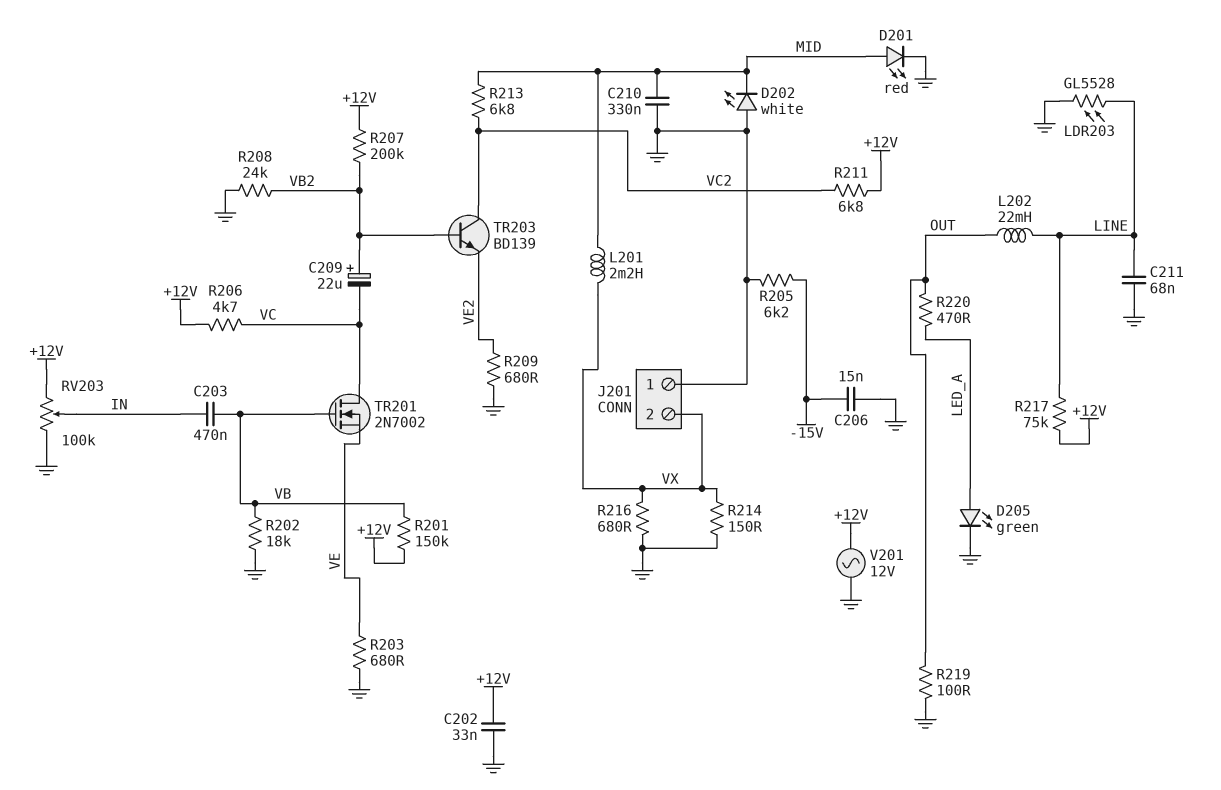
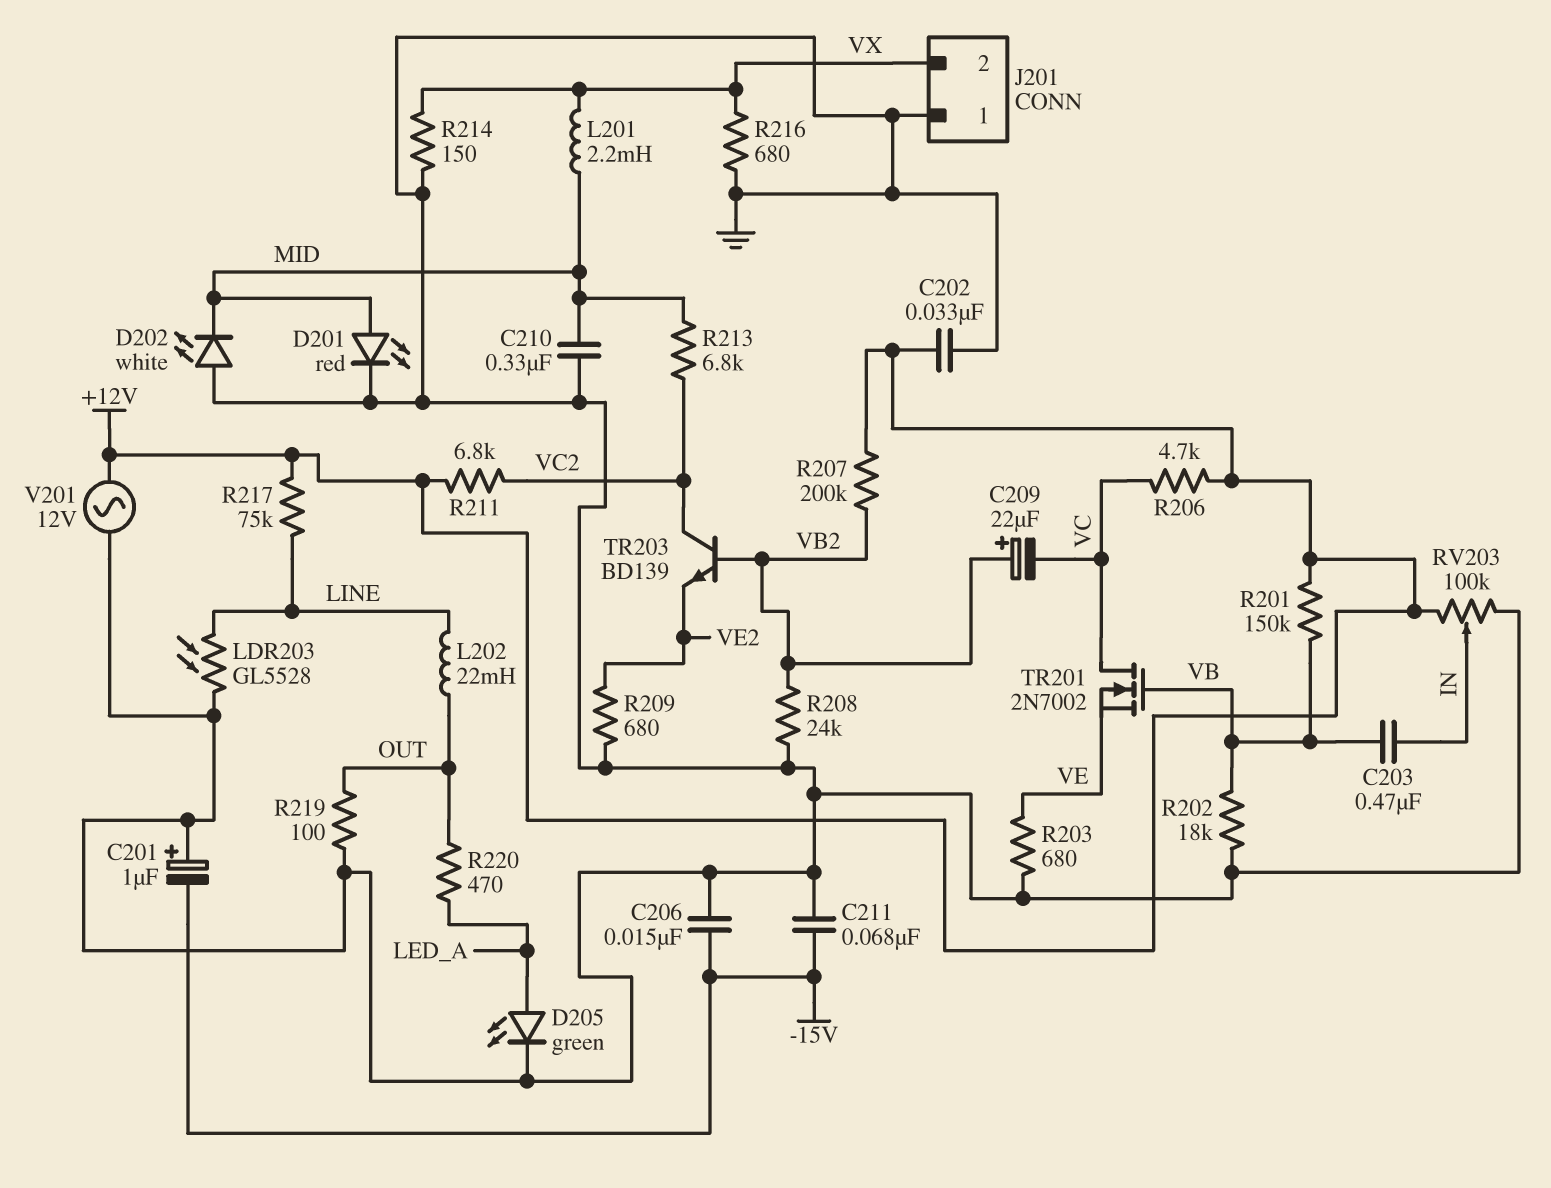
C201: none -> 1uF (plus GND, minus -15V)
C211: 68nF (GND, LINE) -> 68nF (-15V, GND)
R205: 6.2k (-15V, GND) -> none

